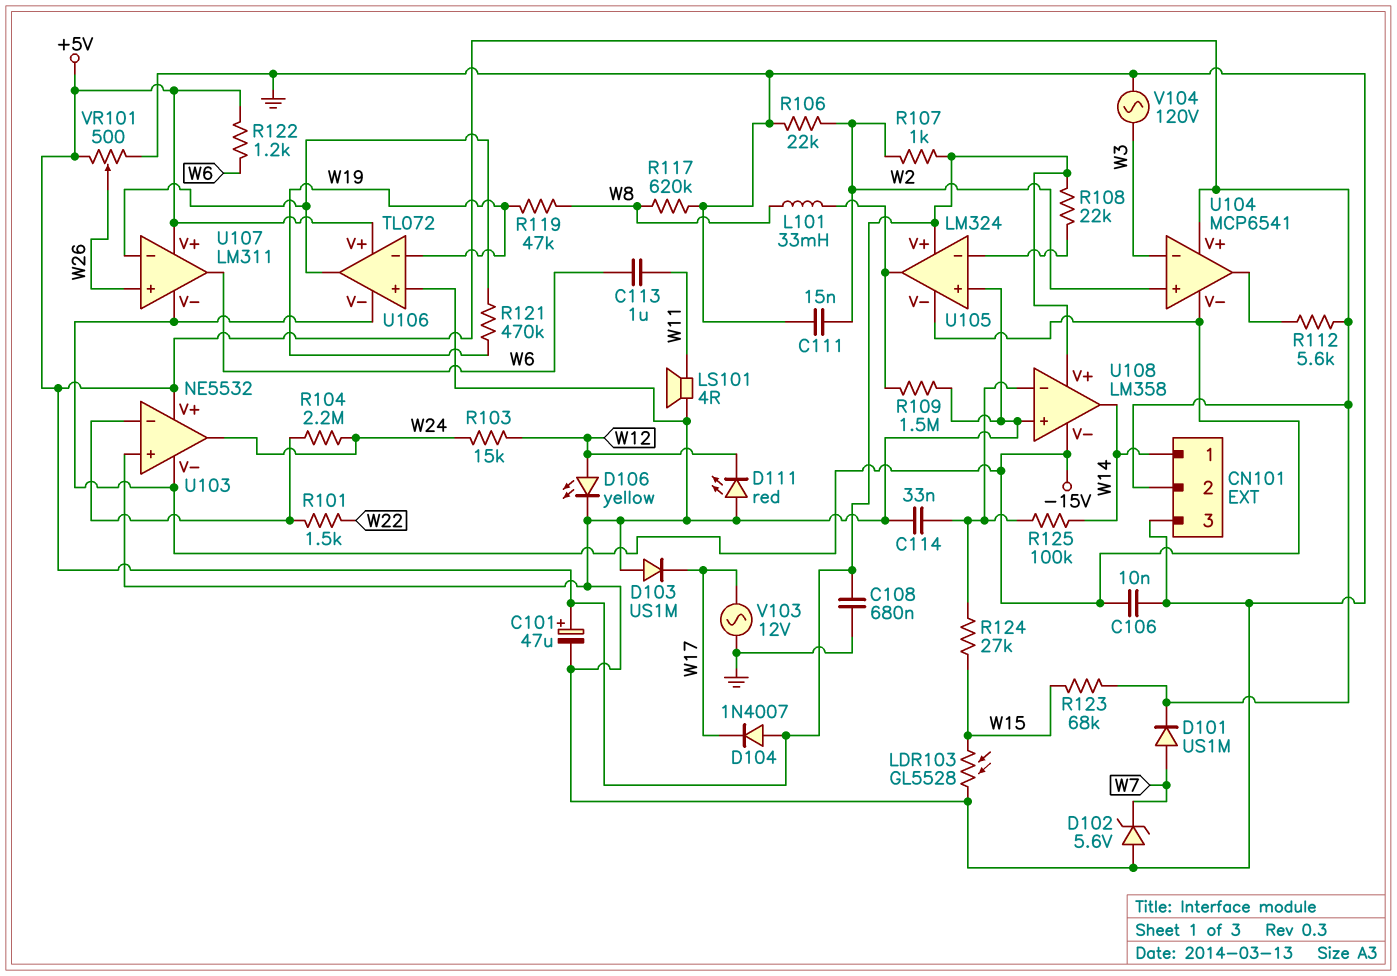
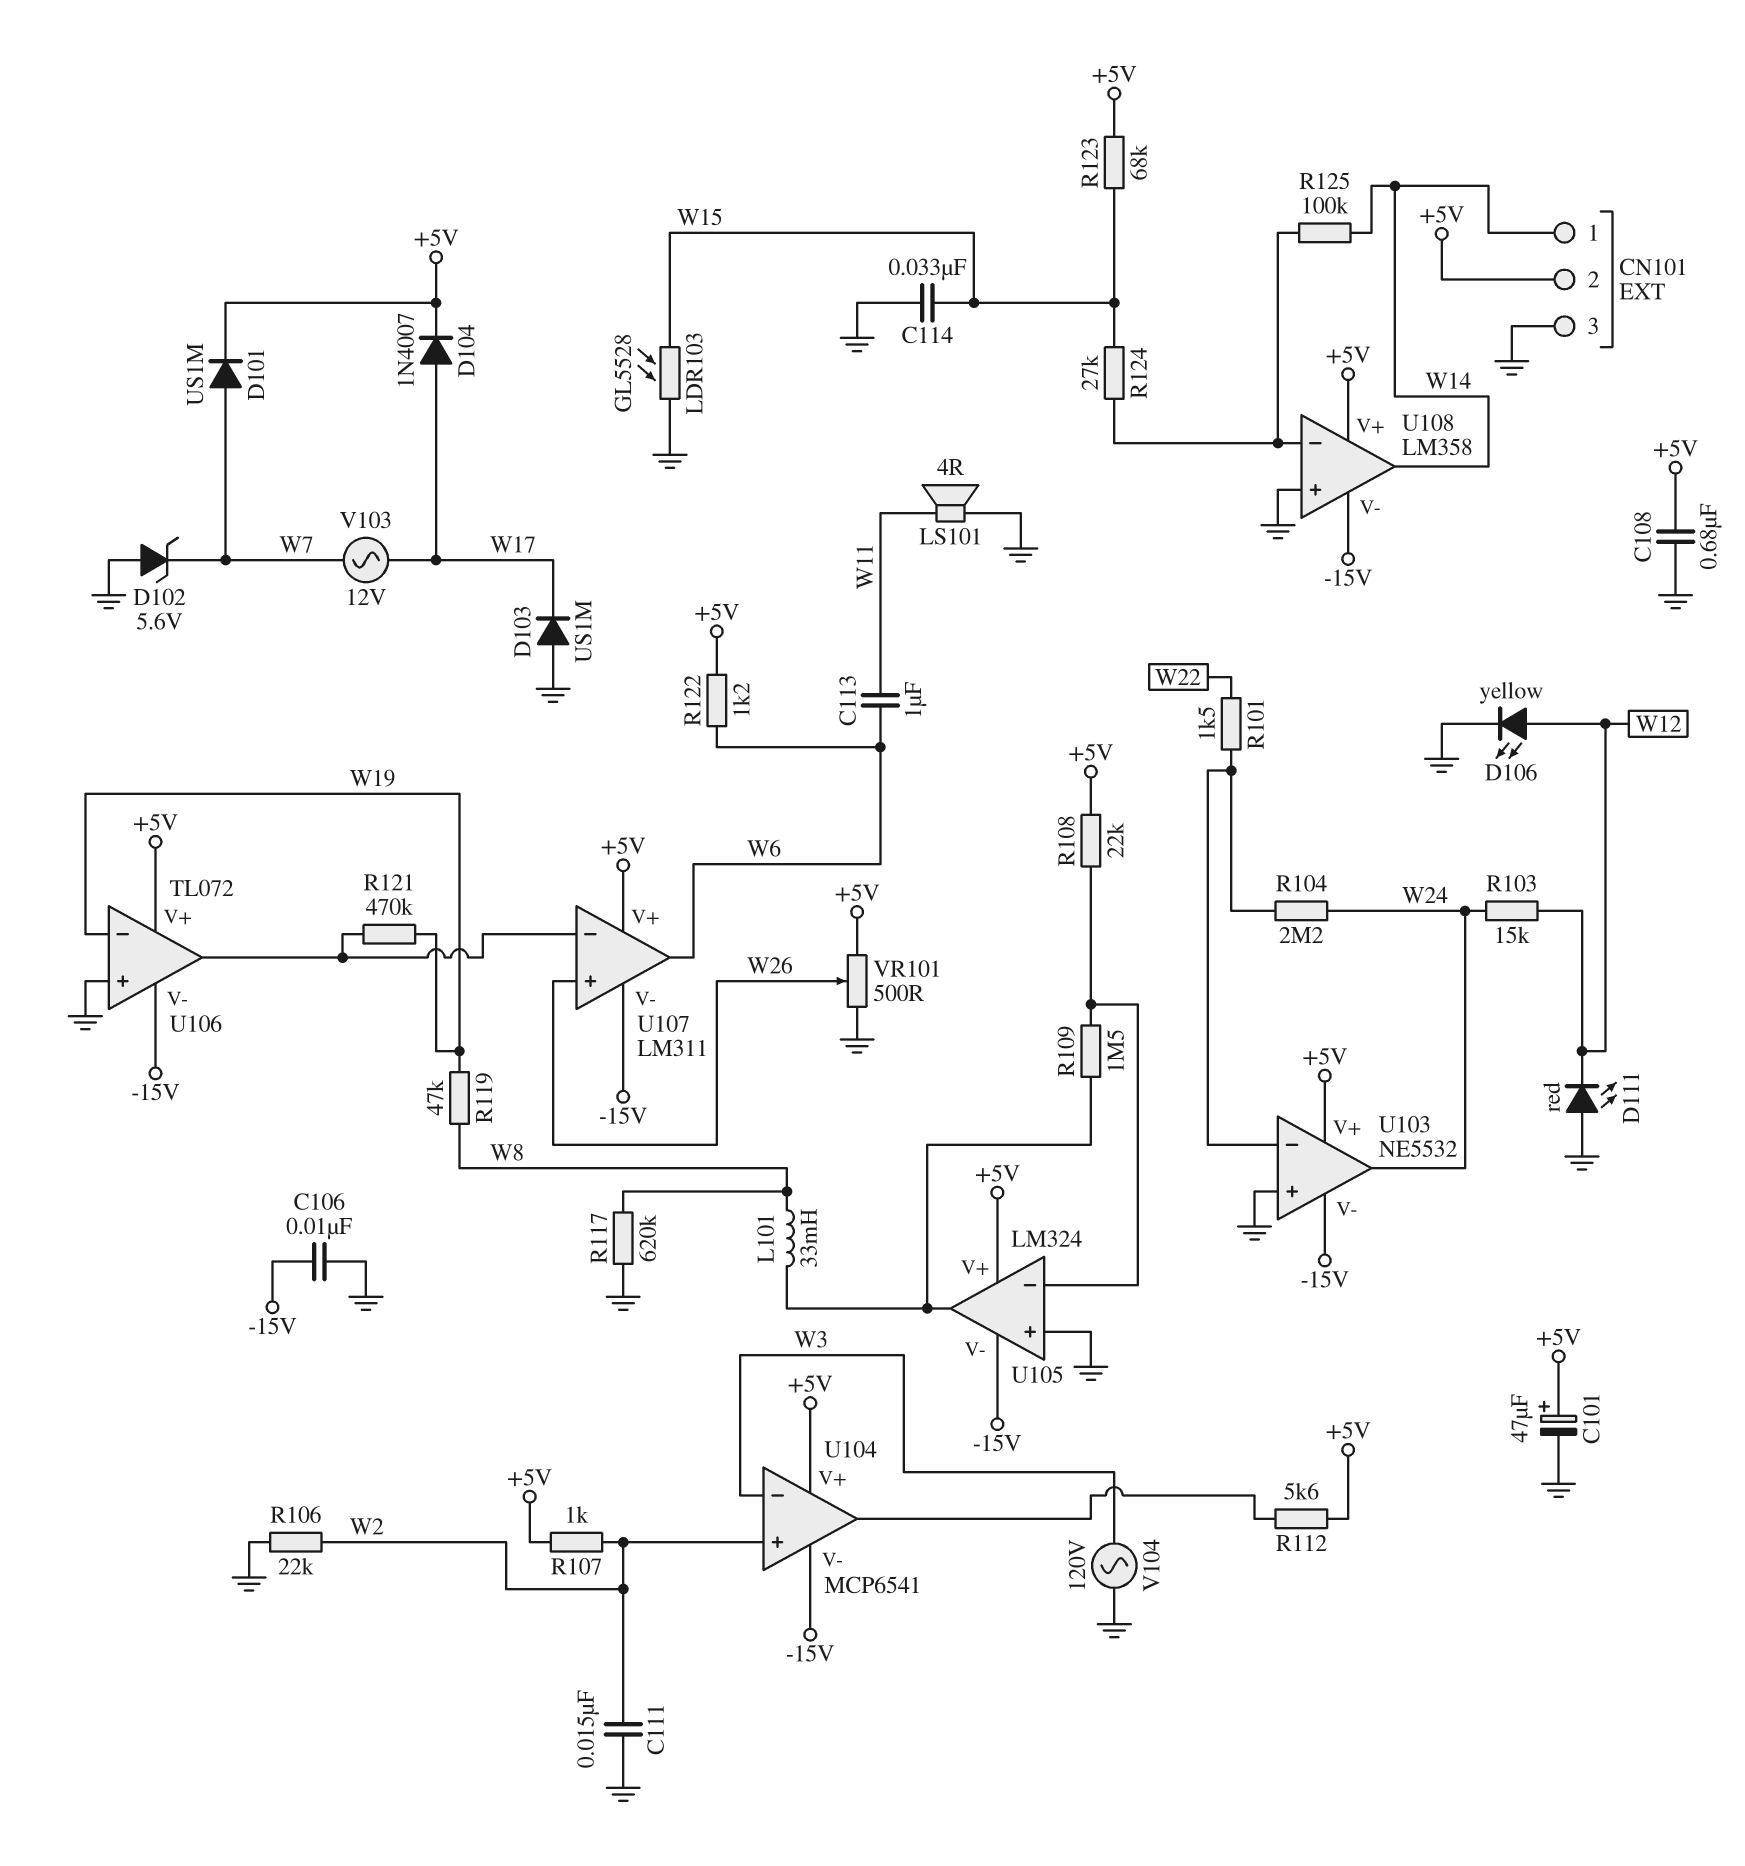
C114: 33nF (GND, U108/in-) -> 33nF (GND, W15)
D104: diode 1N4007 (A +5V, K W17) -> diode 1N4007 (A W17, K +5V)
R109: 1.5M (GND, U105/out) -> 1.5M (U105/in-, U105/out)
V103: AC 12V (GND, W17) -> AC 12V (W7, W17)

